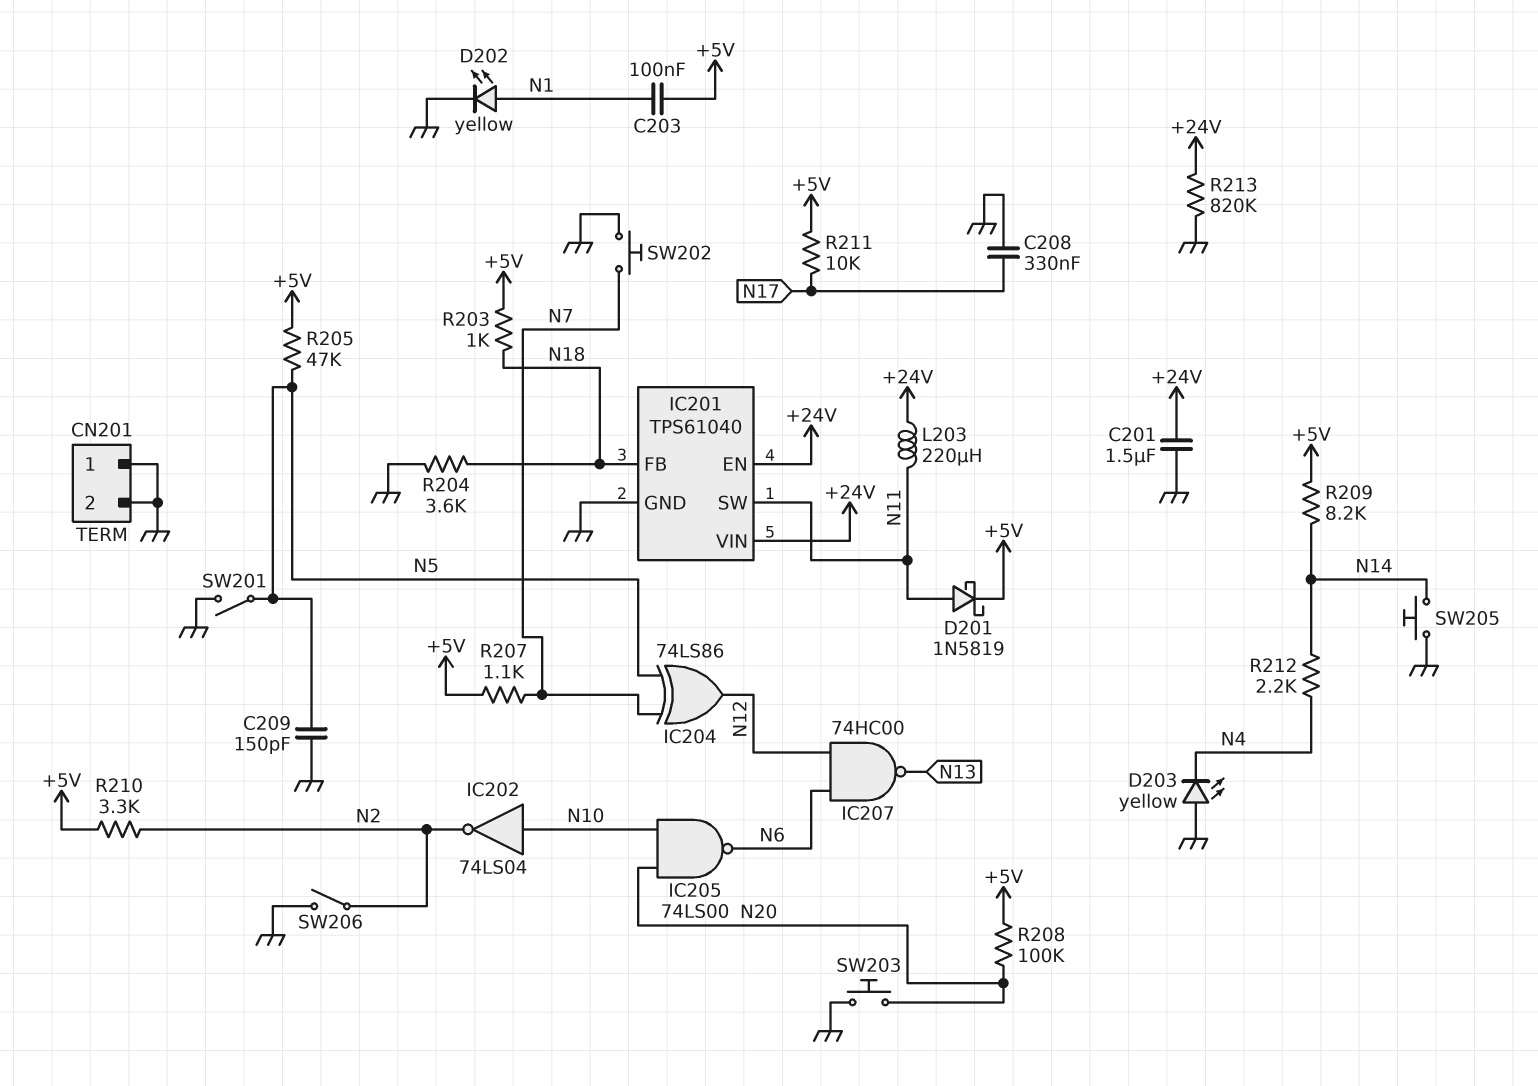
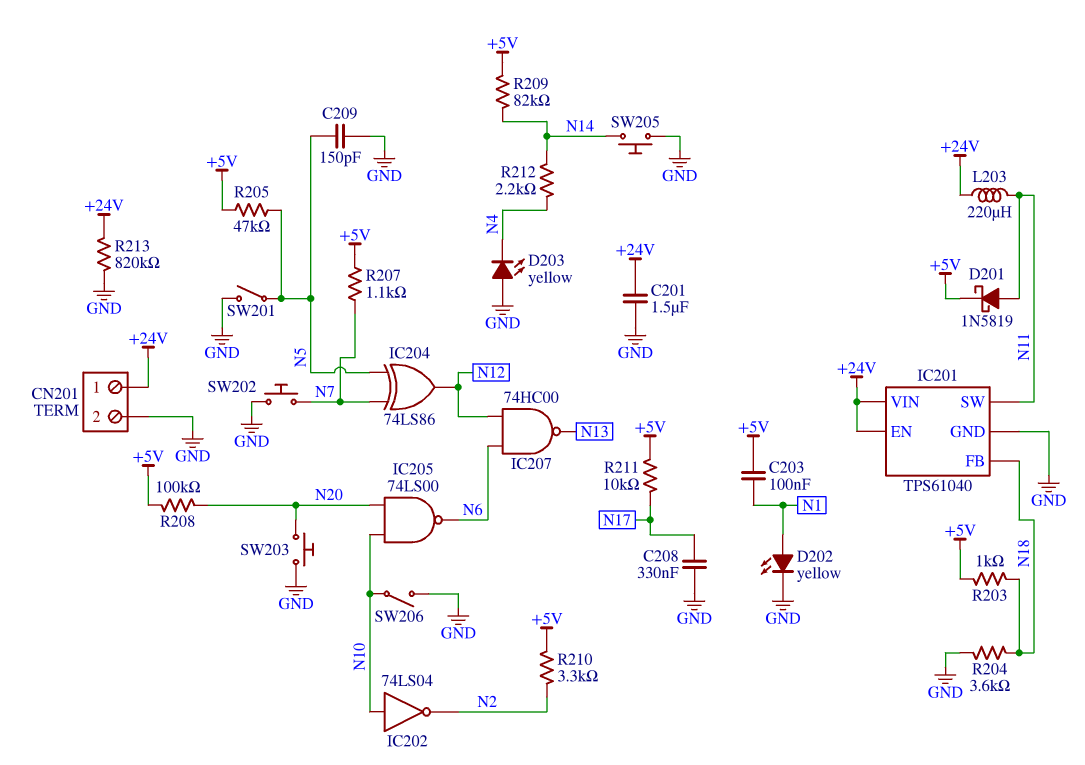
CN201 pin 1: GND -> +24V
R209: 8.2k (+5V, N14) -> 82k (+5V, N14)
SW206: switch (GND, N2) -> switch (GND, N10)

